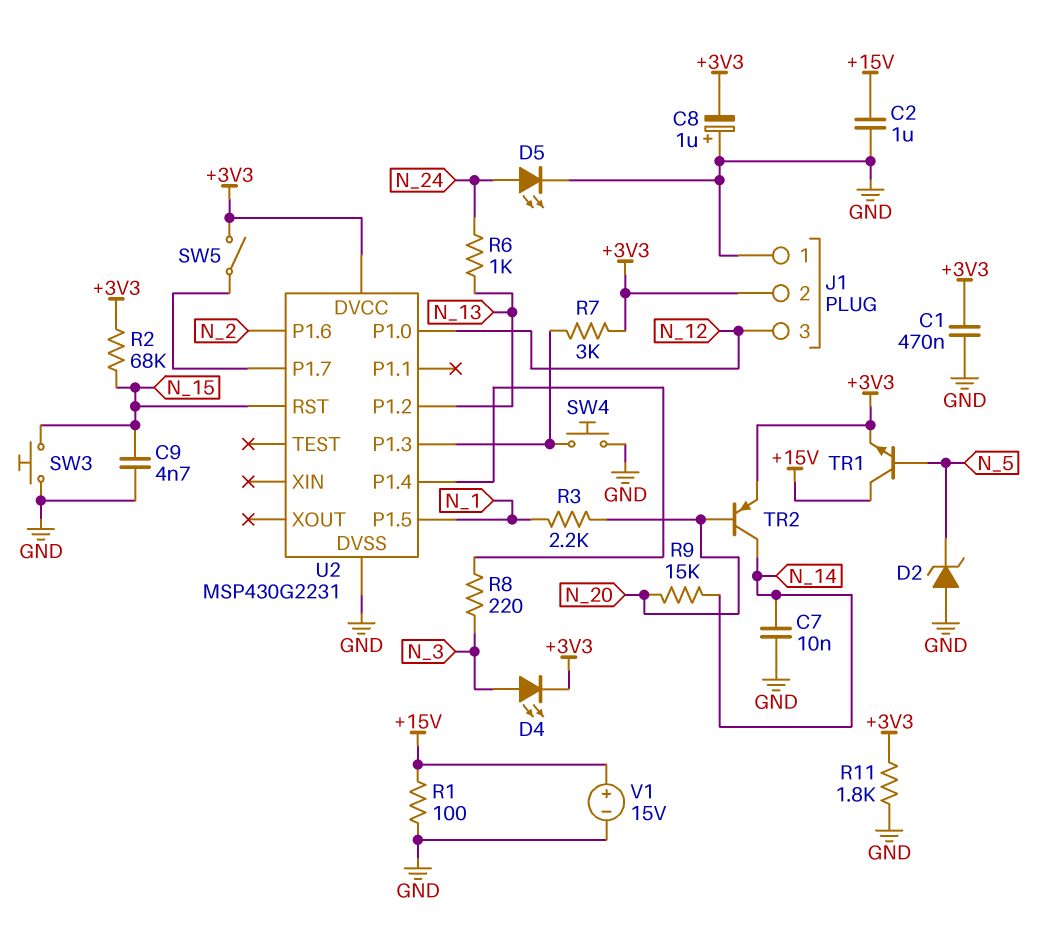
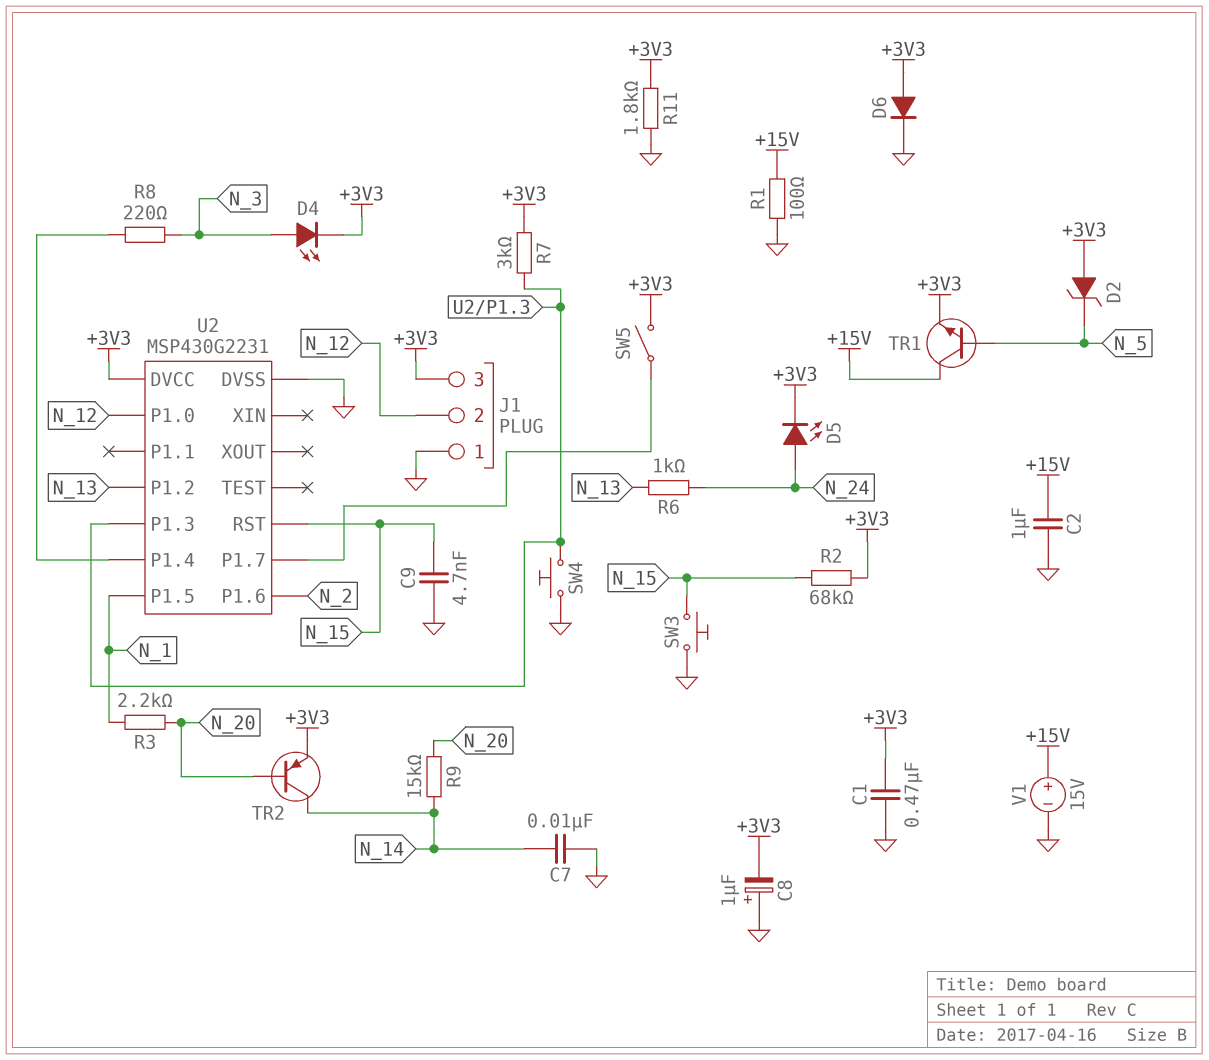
D2: zener (A GND, K N_5) -> zener (A +3V3, K N_5)
D5: LED (A N_24, K GND) -> LED (A N_24, K +3V3)
D6: none -> diode (A +3V3, K GND)
J1 pin 2: +3V3 -> N_12
J1 pin 3: N_12 -> +3V3

